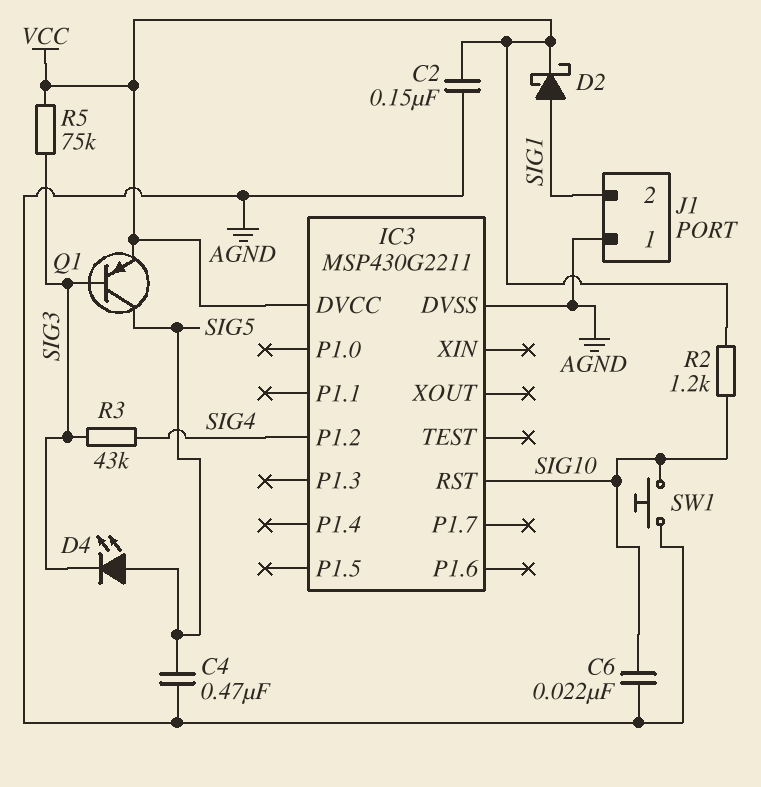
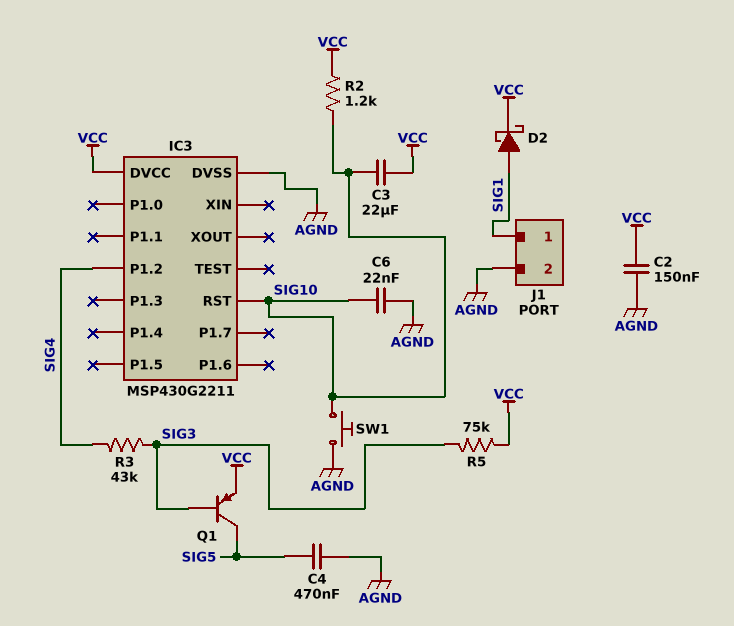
C3: none -> 22uF (SIG10, VCC)
D4: LED (A SIG5, K SIG3) -> none
J1 pin 1: AGND -> SIG1
J1 pin 2: SIG1 -> AGND

